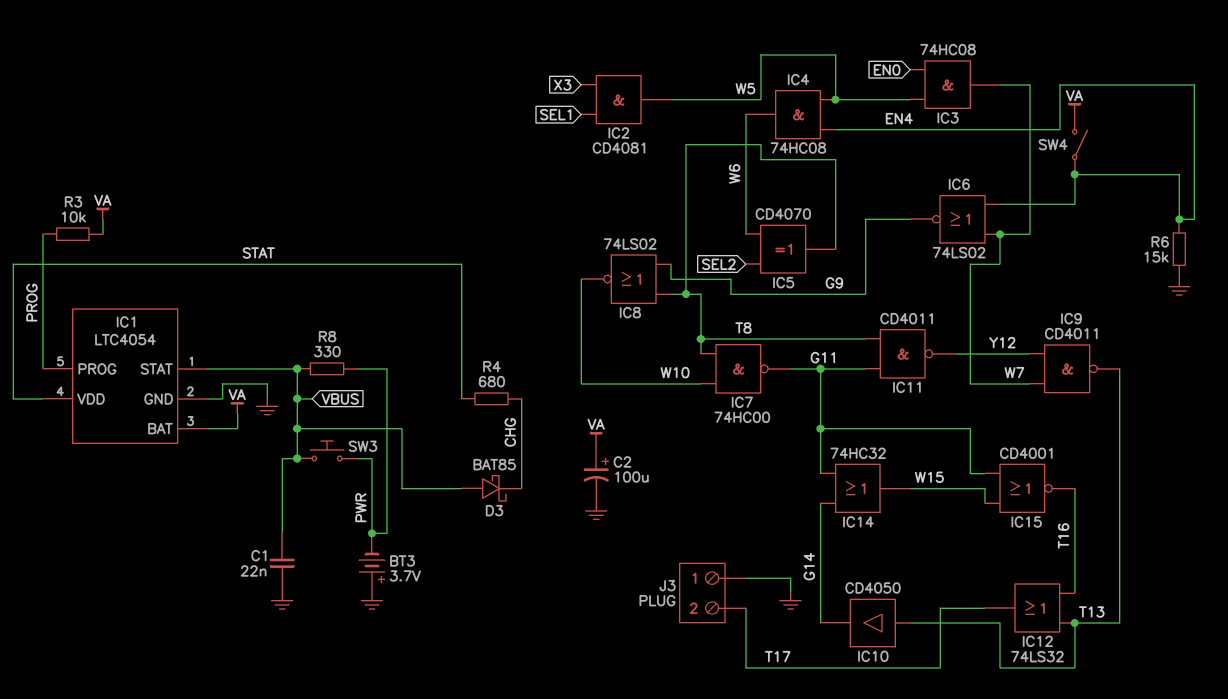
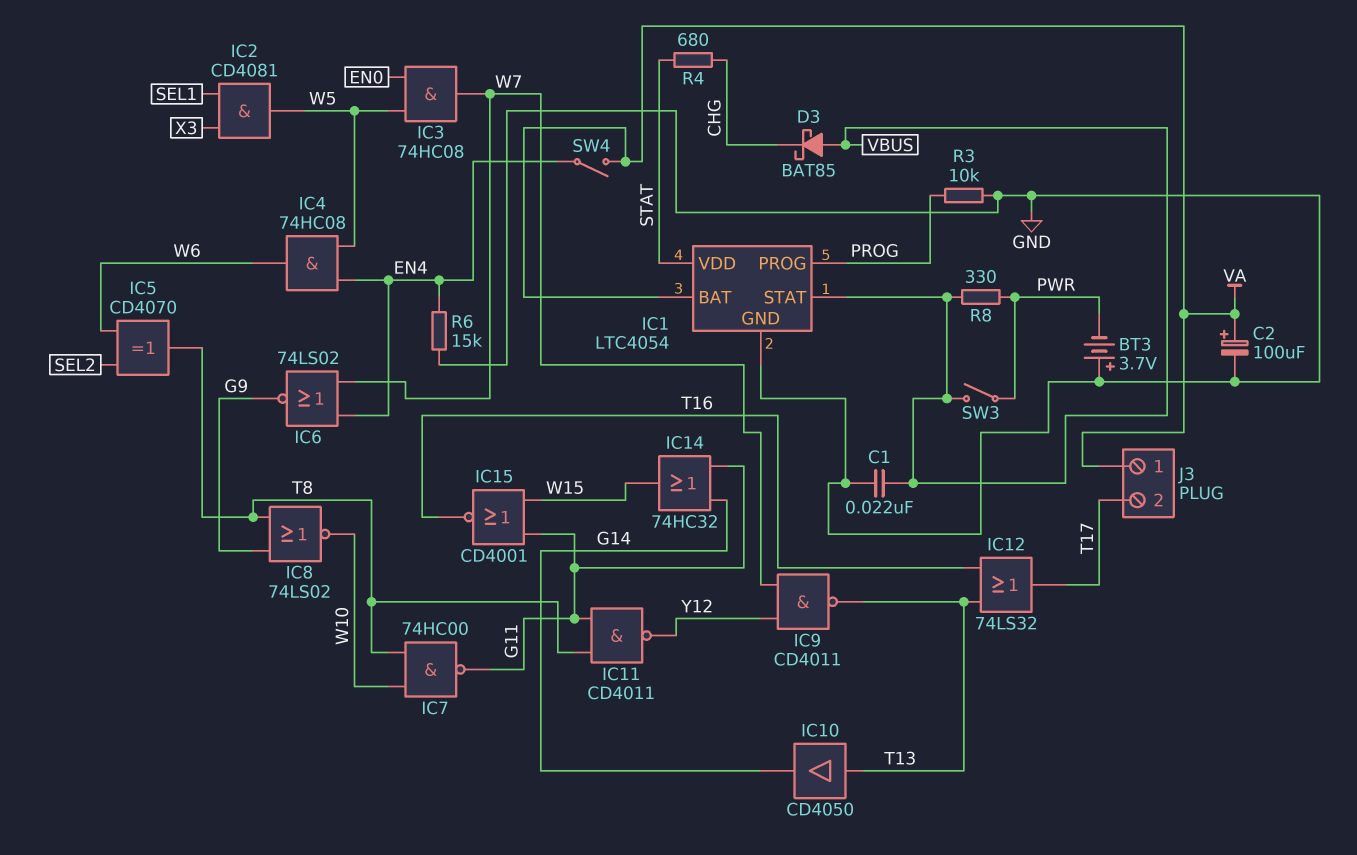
J3 pin 1: GND -> VA
R3: 10k (PROG, VA) -> 10k (GND, PROG)
SW3: button (PWR, VBUS) -> switch (PWR, VBUS)

